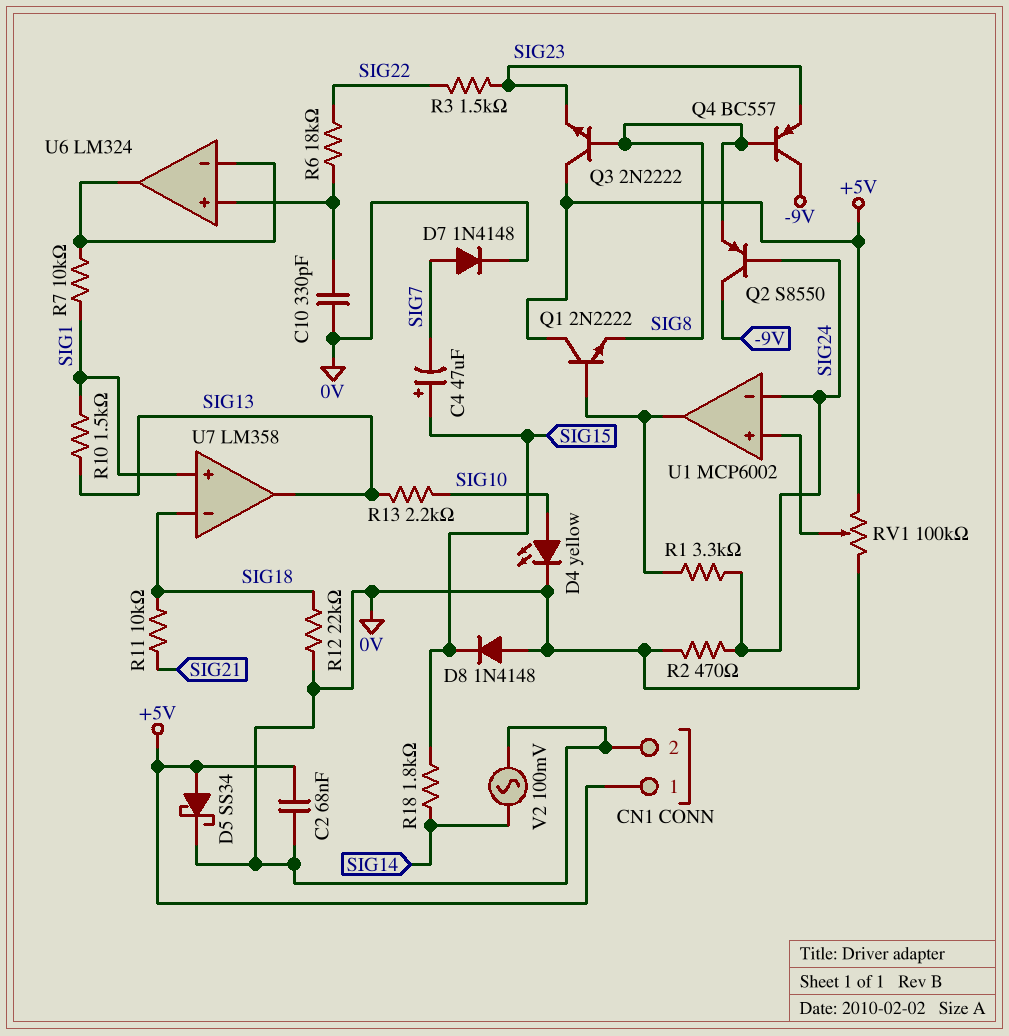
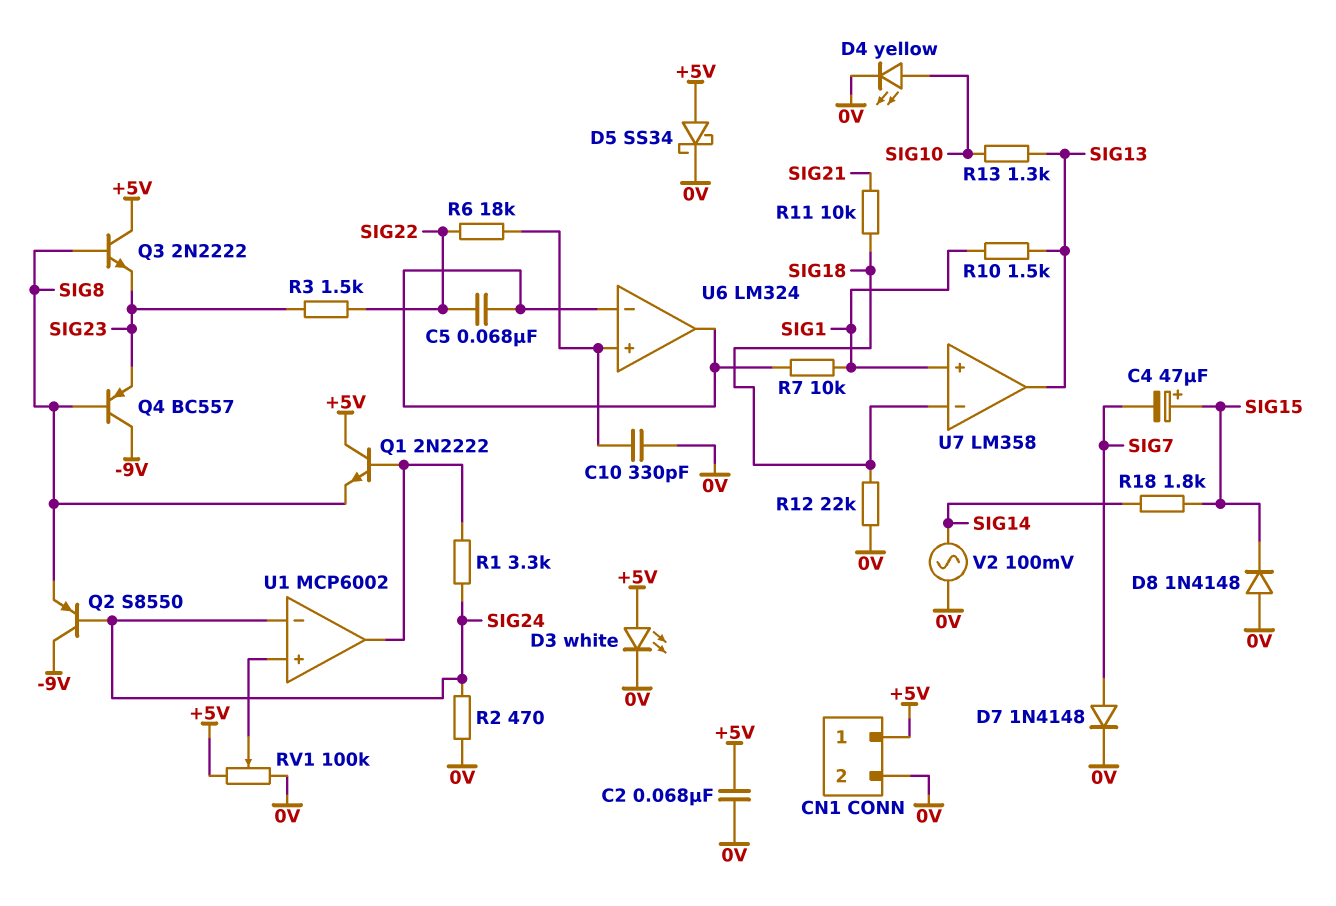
C5: none -> 68nF (SIG22, U6/in-)
D3: none -> LED white (A +5V, K 0V)
R13: 2.2k (SIG10, SIG13) -> 1.3k (SIG10, SIG13)

